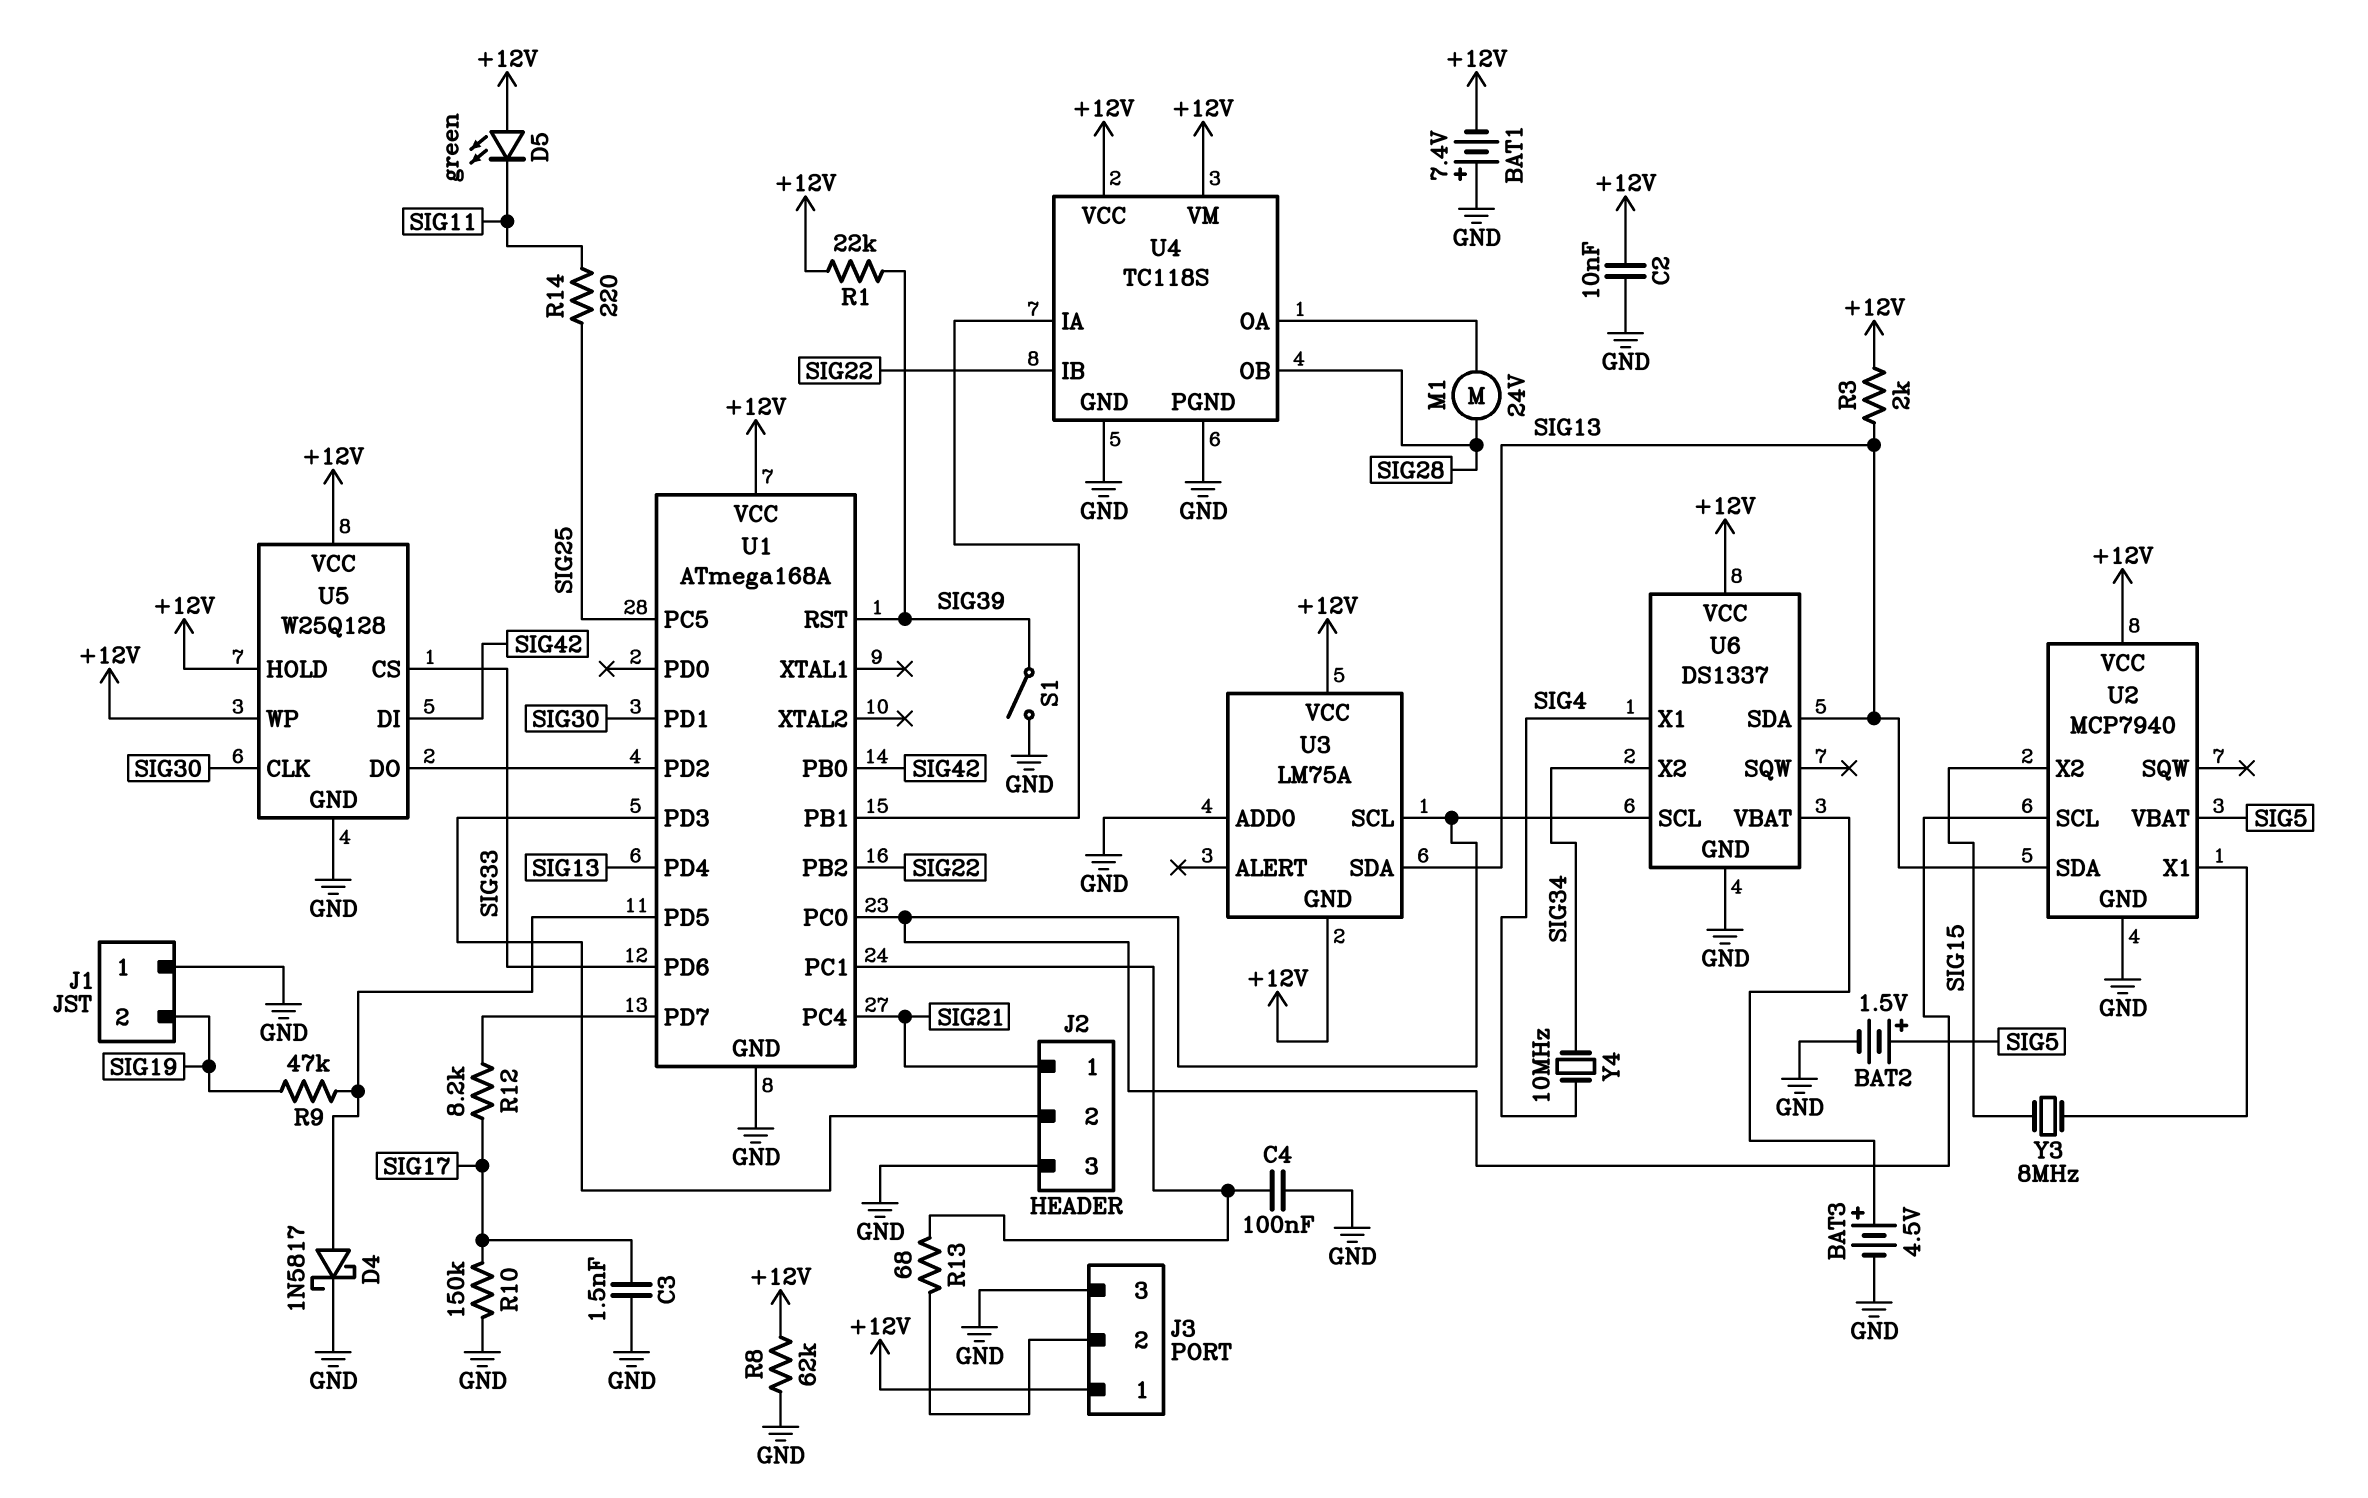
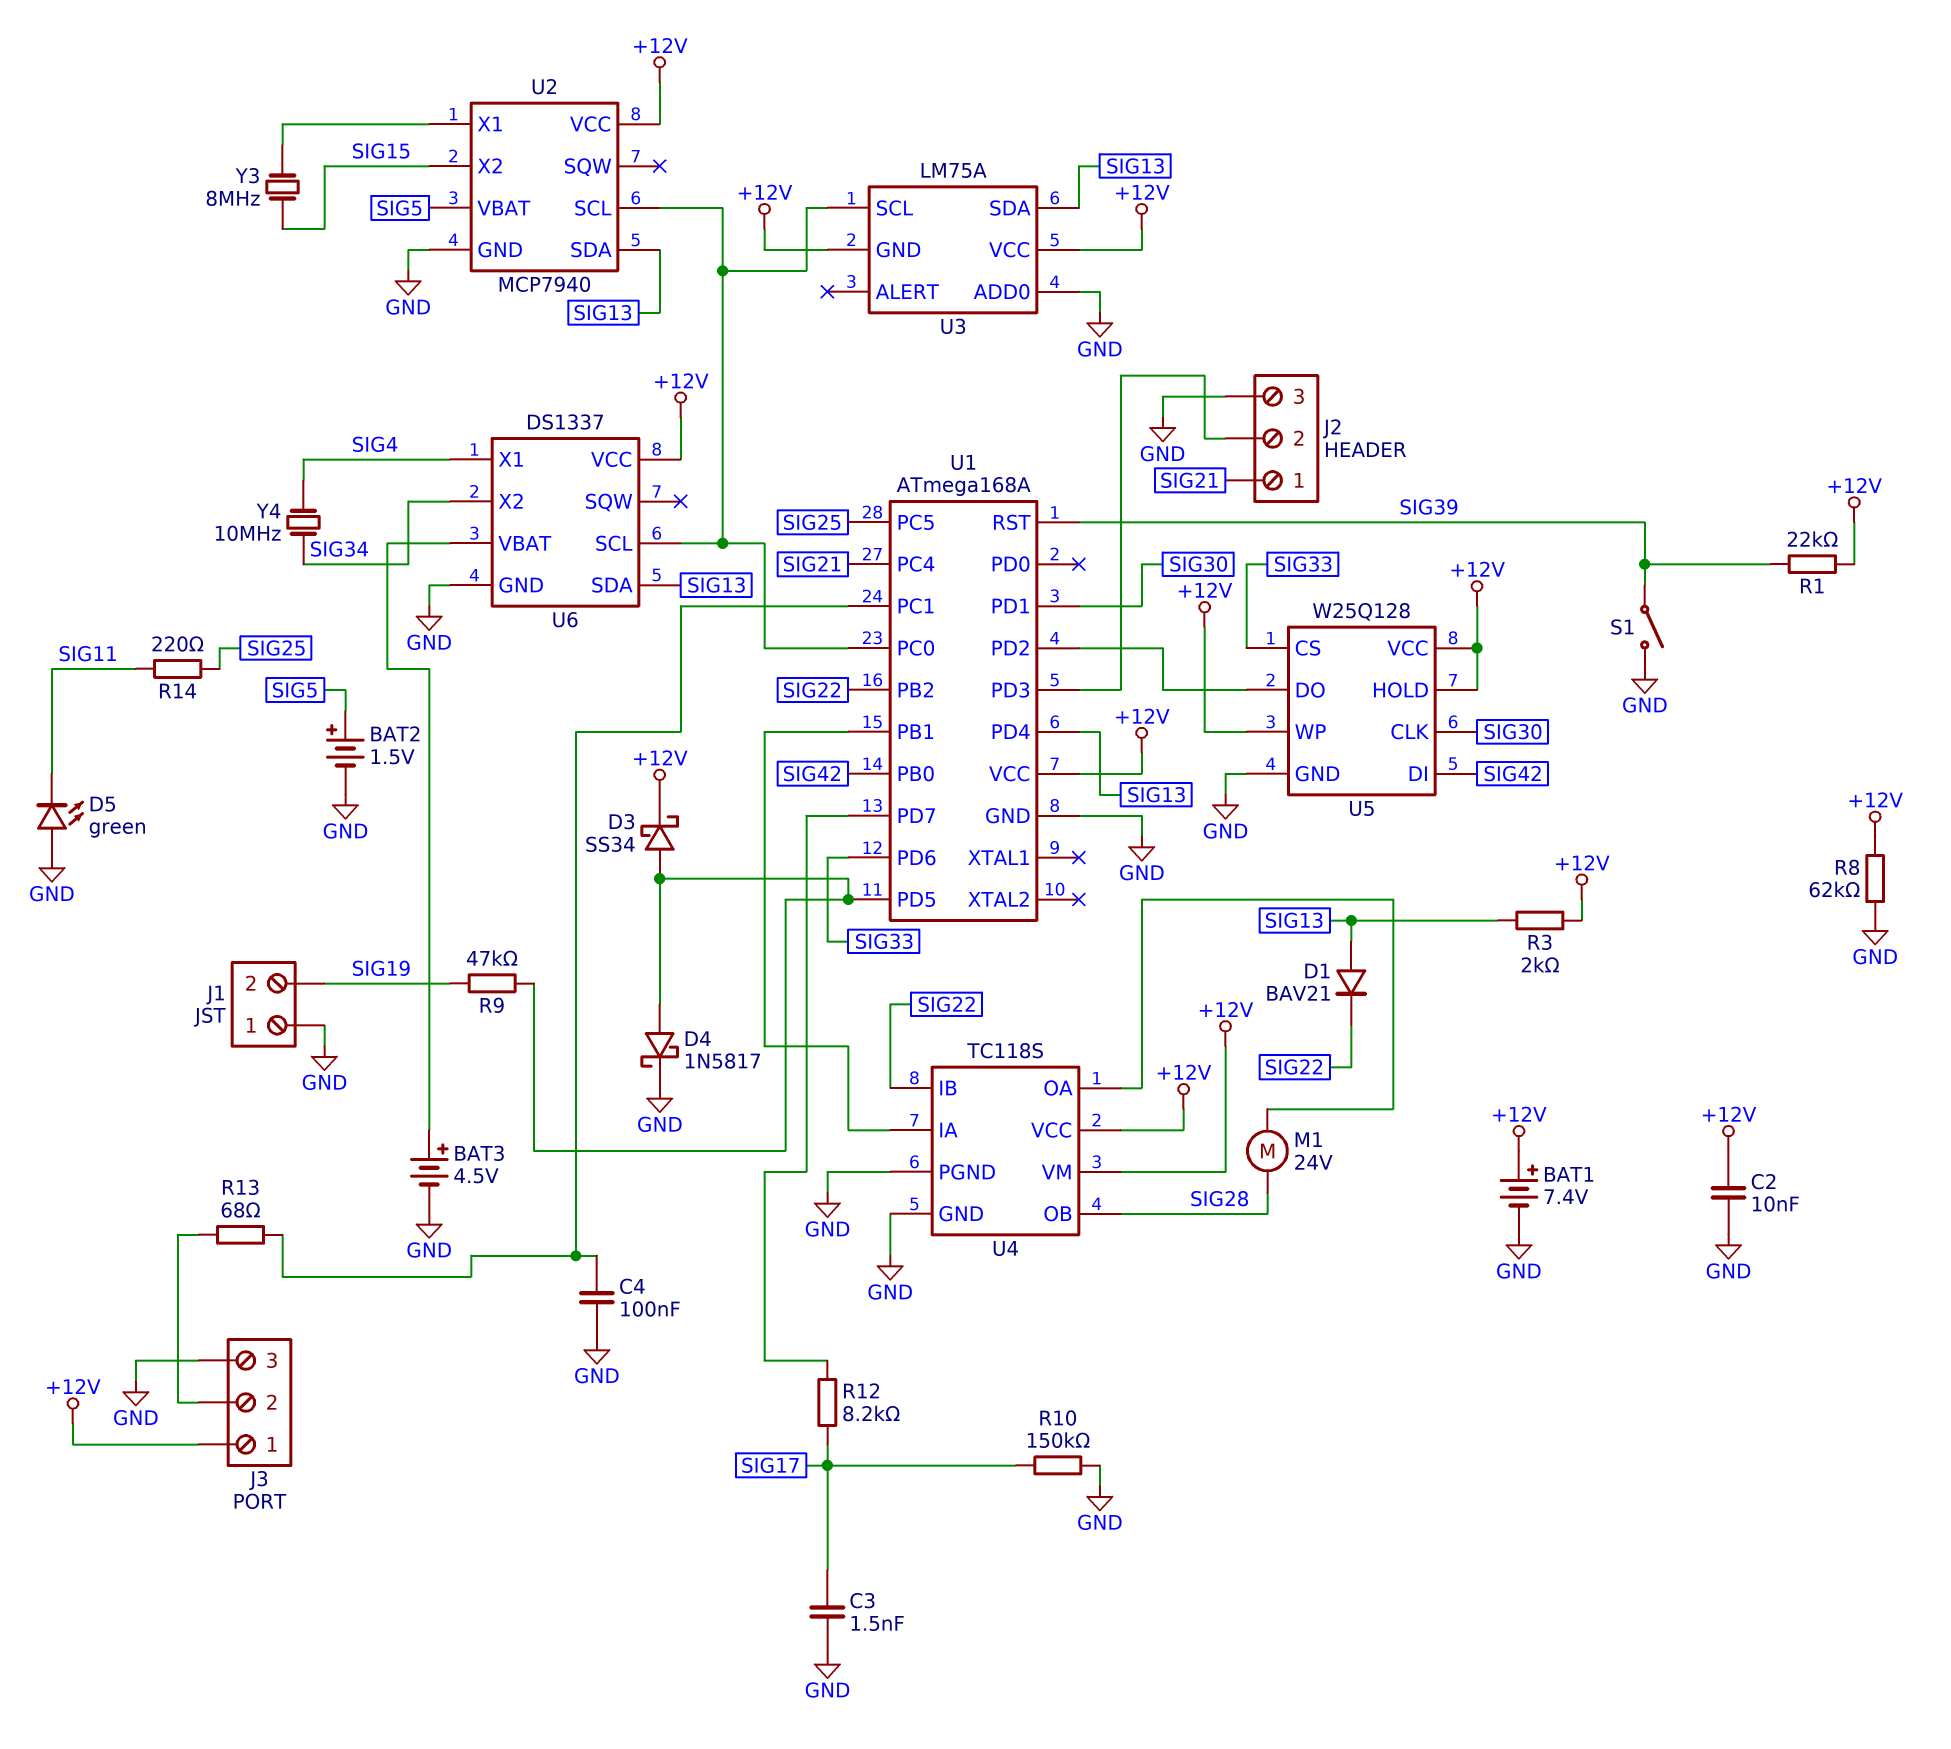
BAT1: 7.4V (plus GND, minus +12V) -> 7.4V (plus +12V, minus GND)
D1: none -> diode BAV21 (A SIG13, K SIG22)
D3: none -> schottky SS34 (A U1/PD5, K +12V)
D5: LED green (A +12V, K SIG11) -> LED green (A GND, K SIG11)

